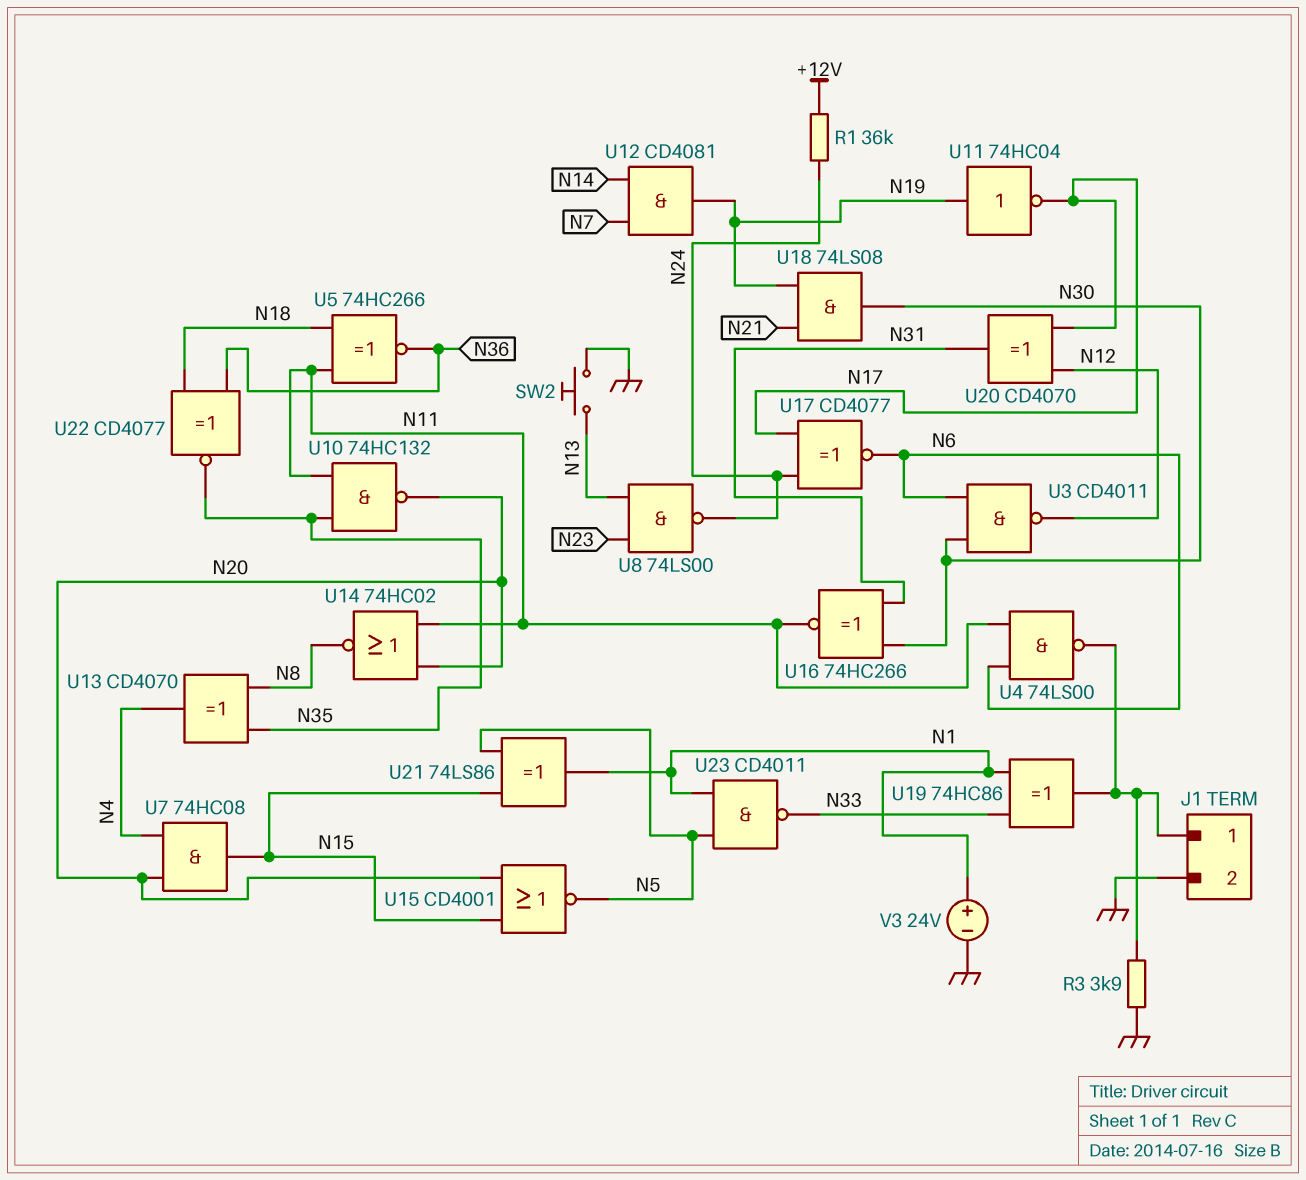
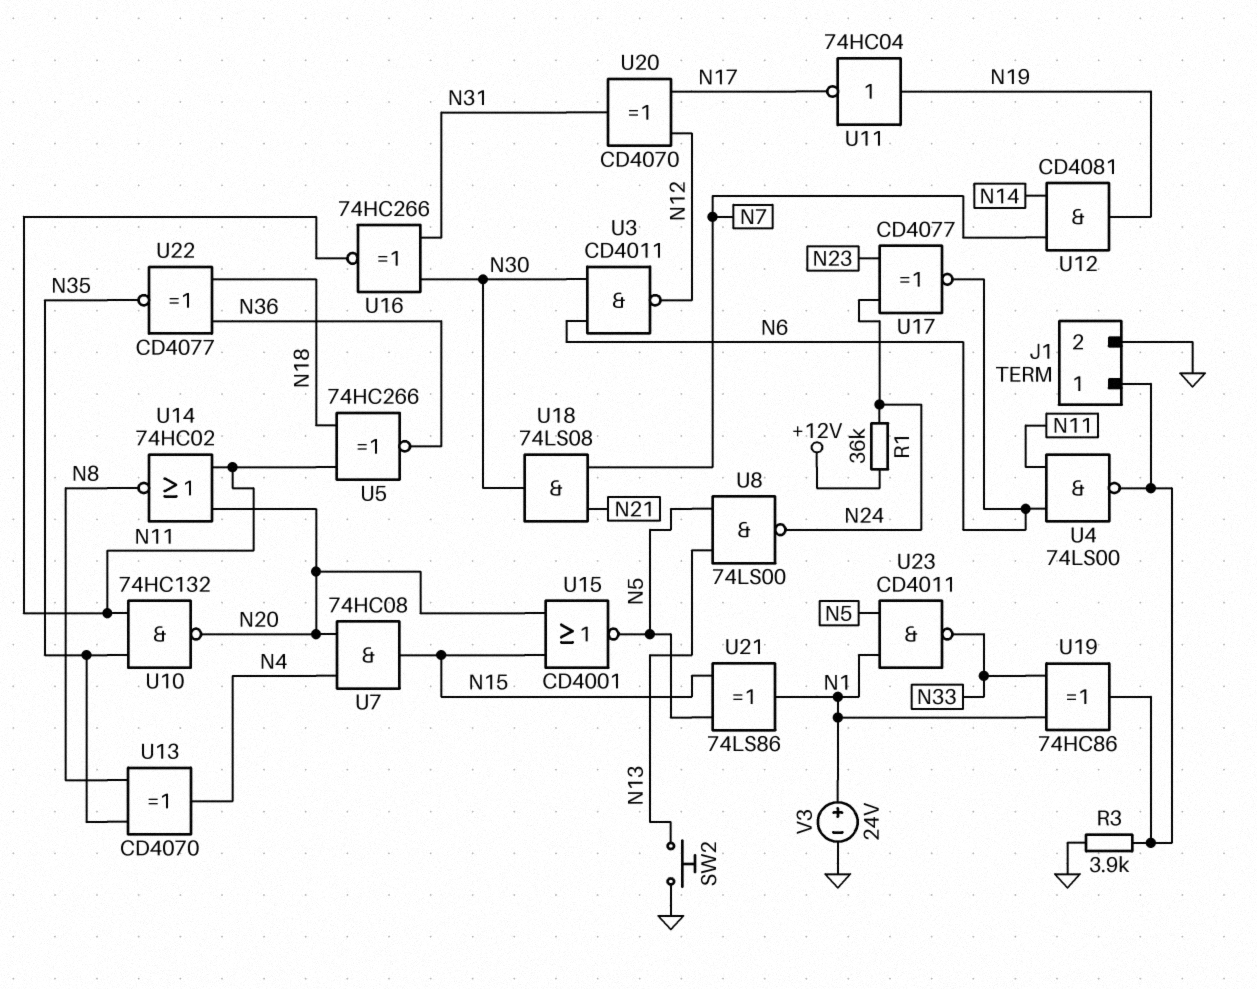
U8: NAND 74LS00 (in N13, in N23, out N24) -> NAND 74LS00 (in N5, in N13, out N24)
U17: XNOR CD4077 (in N17, in N24, out N6) -> XNOR CD4077 (in N23, in N24, out N6)
U18: AND 74LS08 (in N19, in N21, out N30) -> AND 74LS08 (in N7, in N21, out N30)

